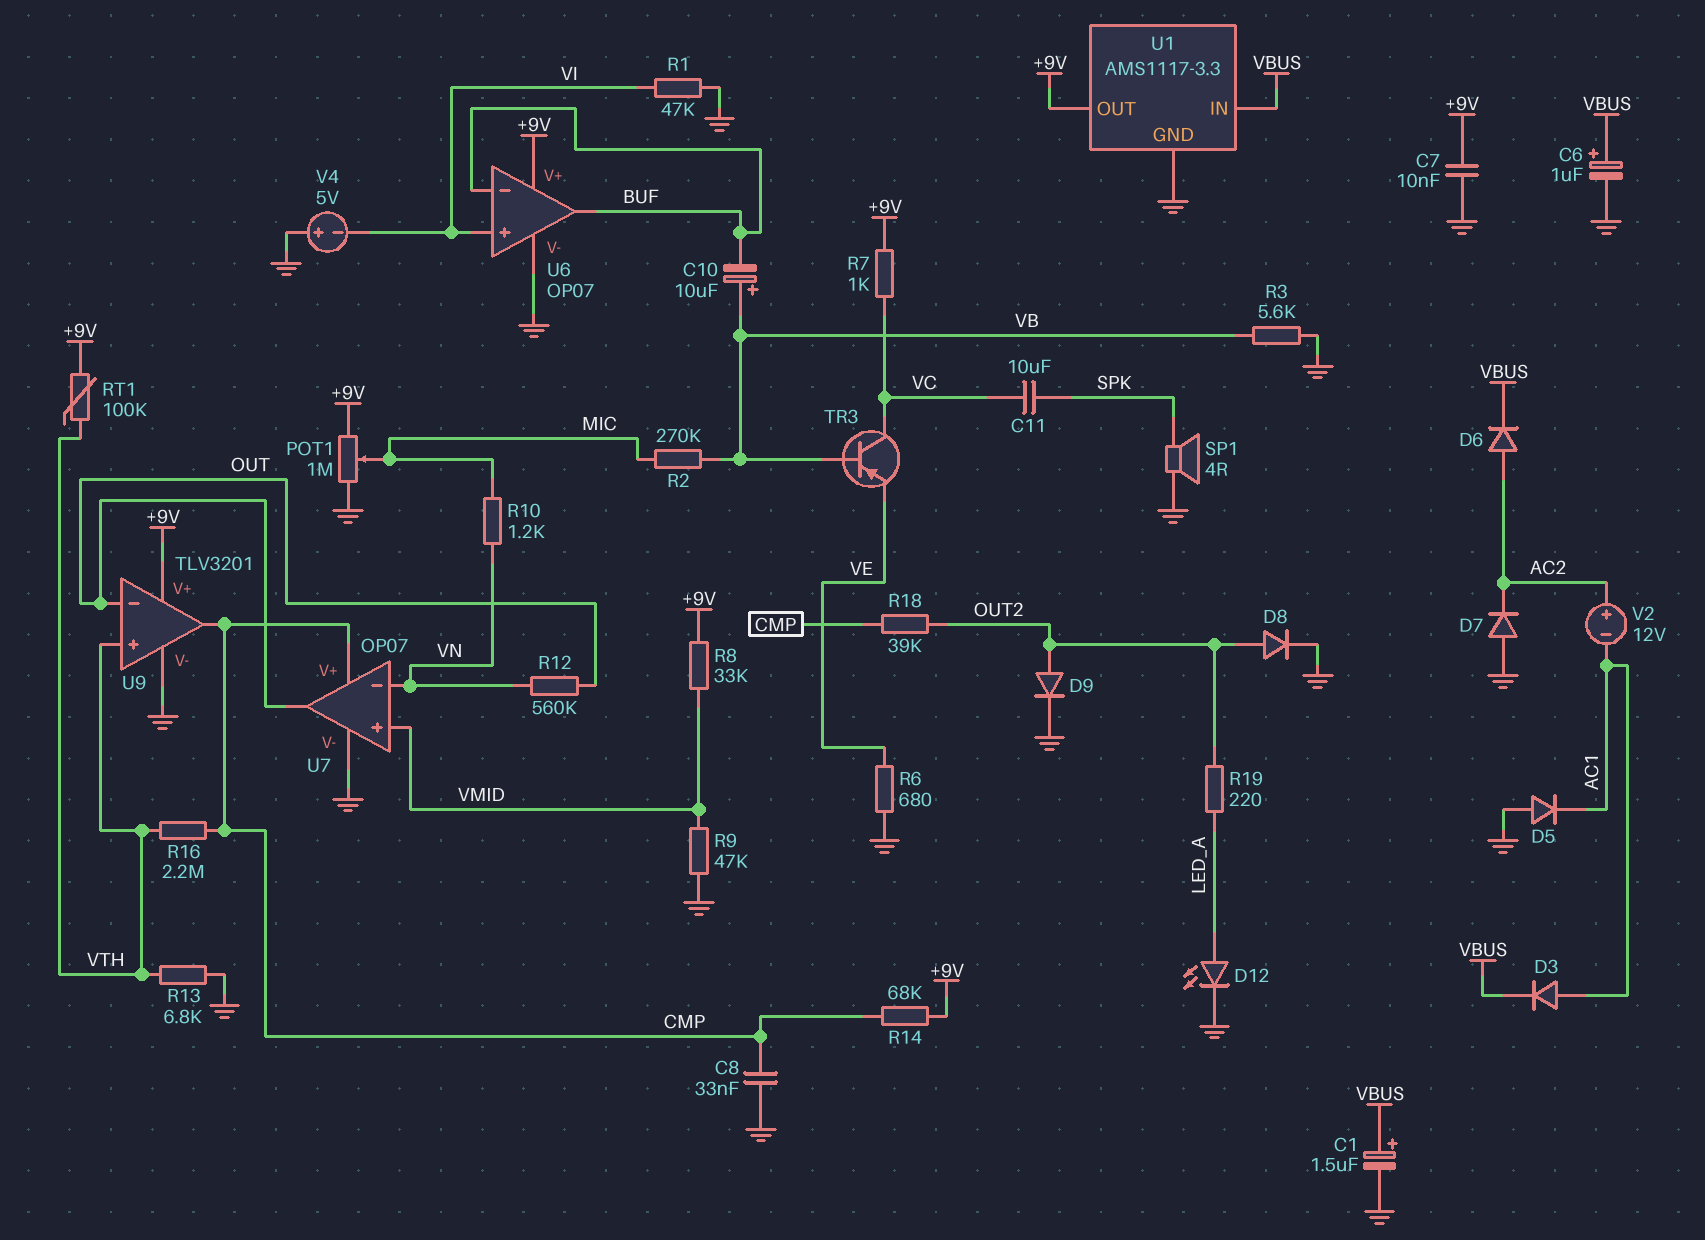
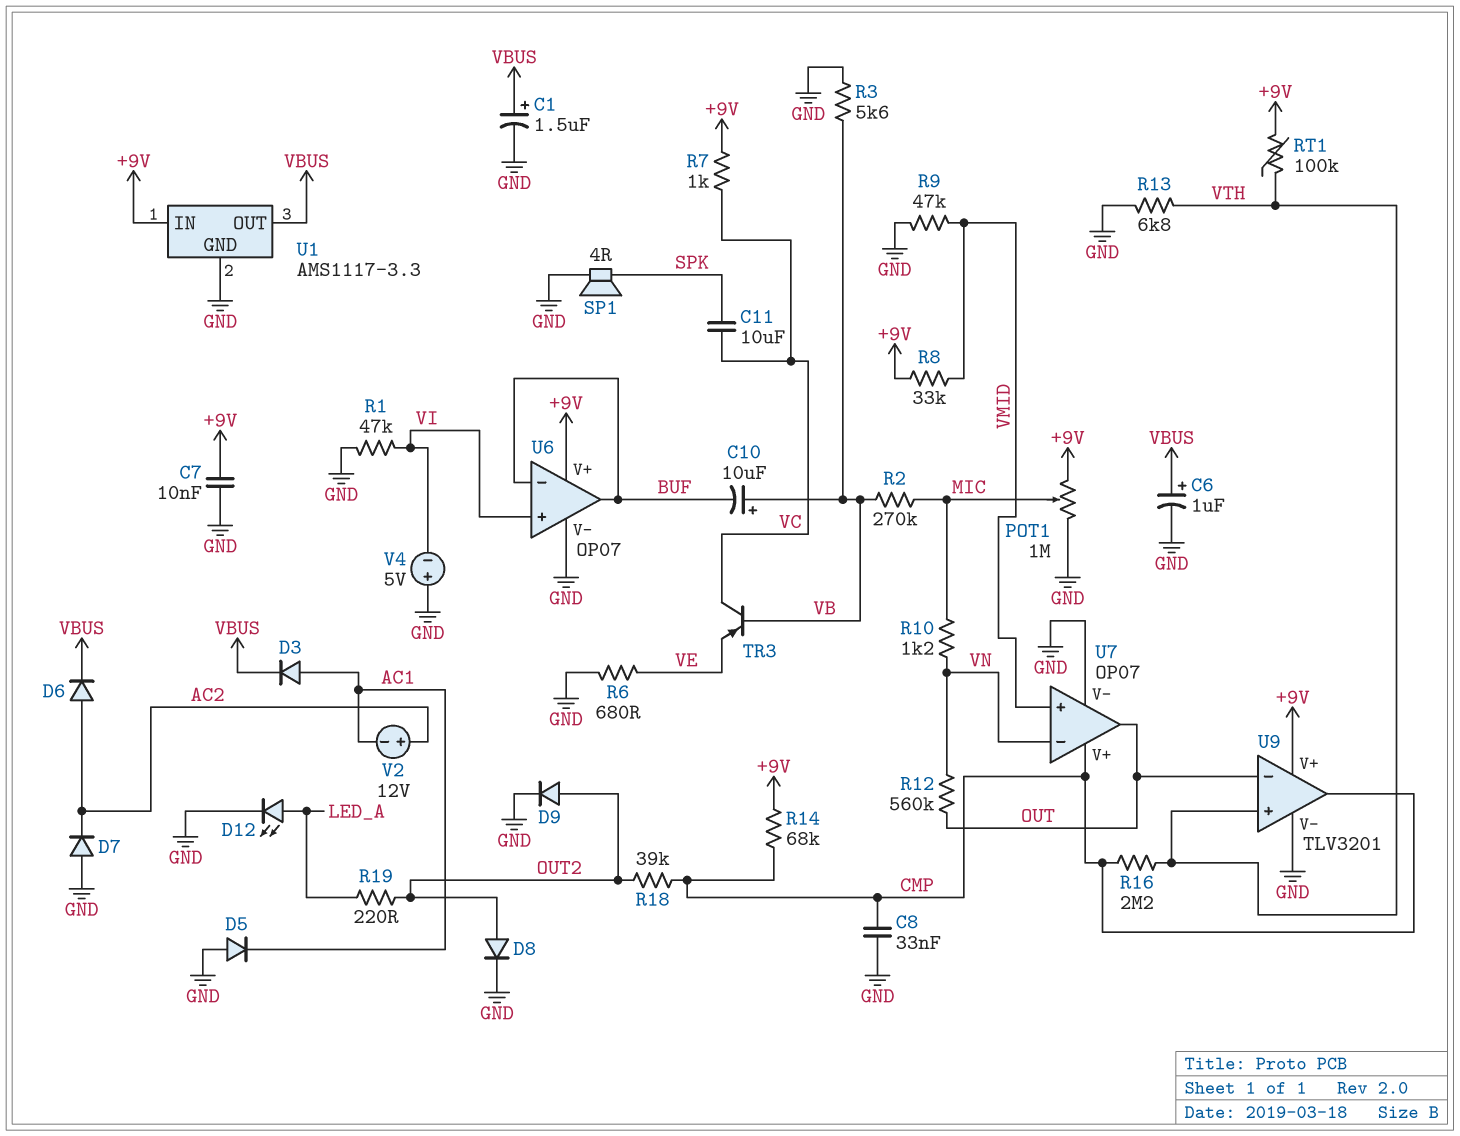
U1 pin IN: VBUS -> +9V
U1 pin OUT: +9V -> VBUS

